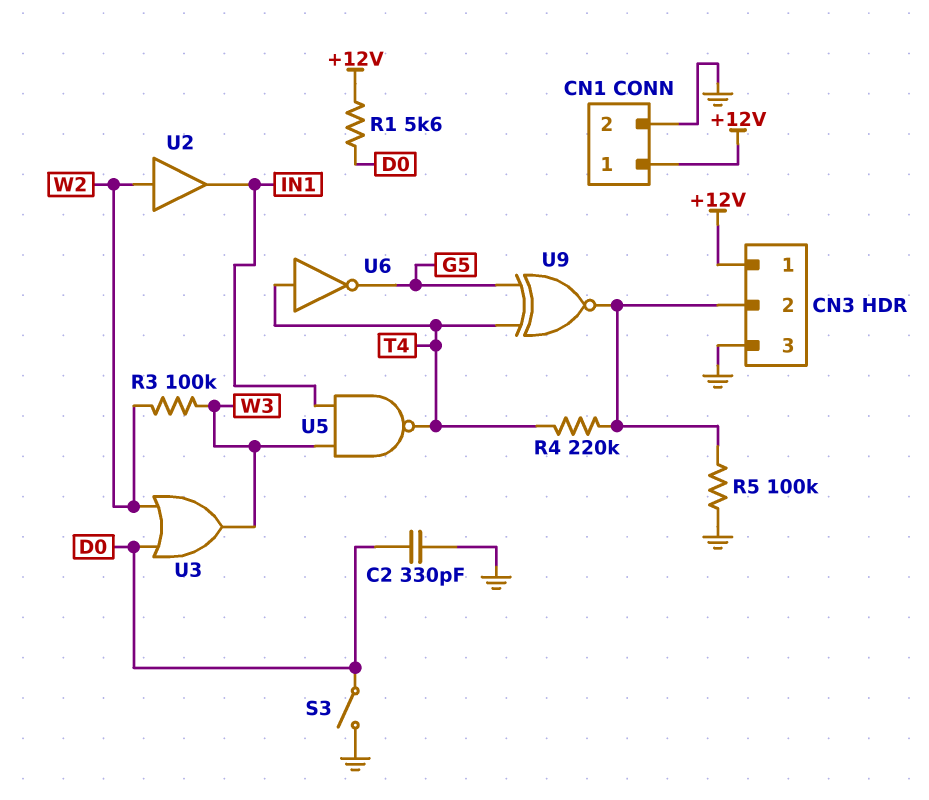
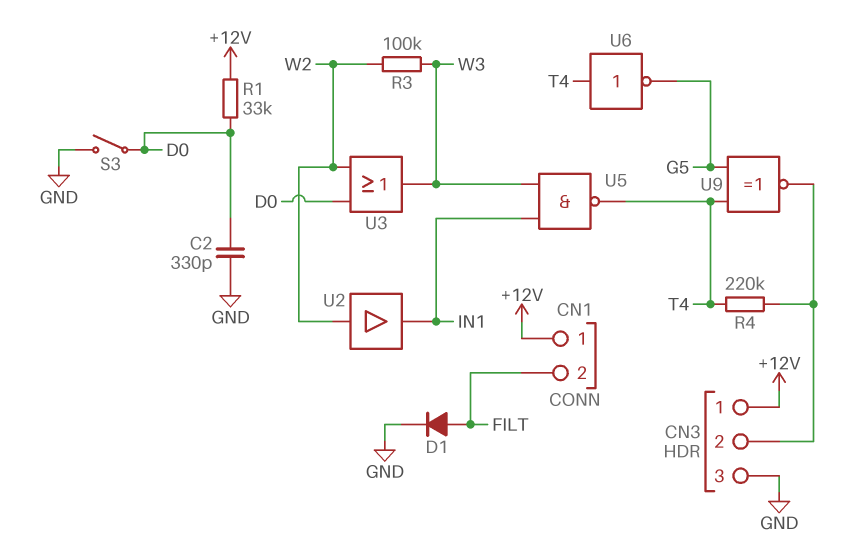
CN1 pin 2: GND -> FILT
D1: none -> diode (A FILT, K GND)
R1: 5.6k (+12V, D0) -> 33k (+12V, D0)
R5: 100k (CN3/2, GND) -> none

